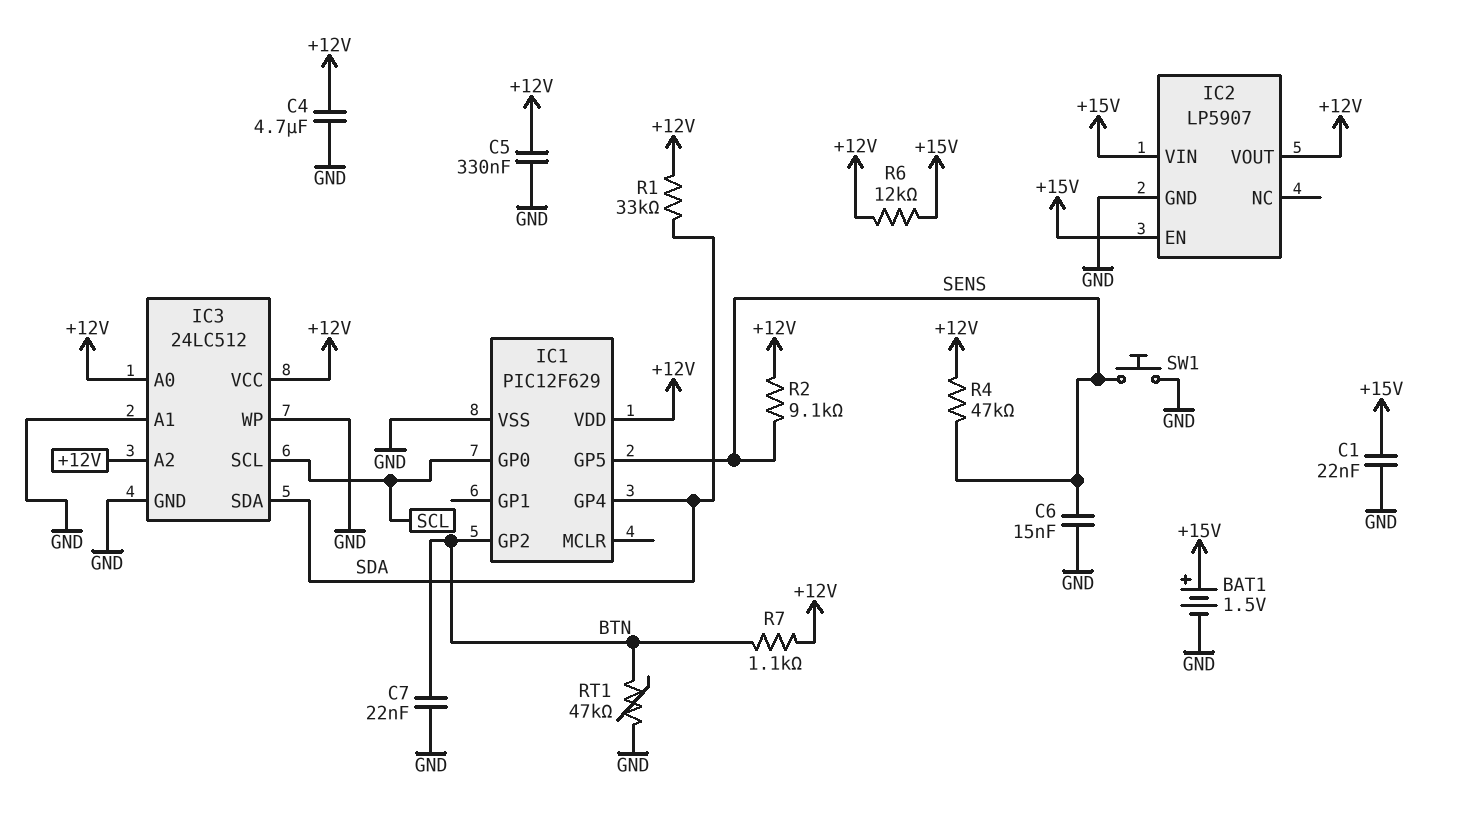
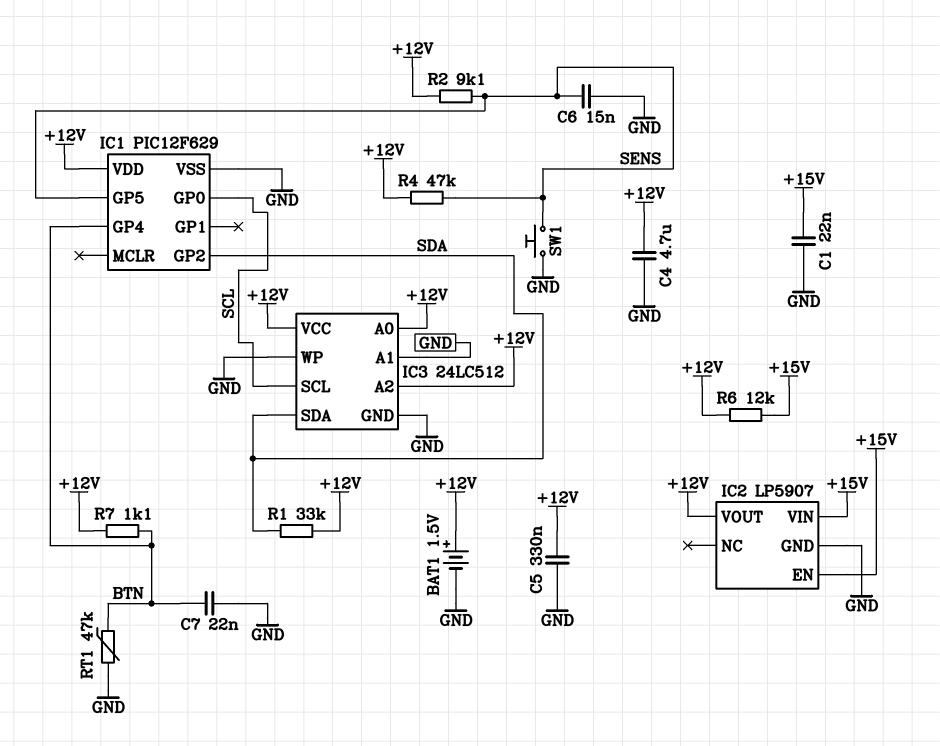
BAT1: 1.5V (plus +15V, minus GND) -> 1.5V (plus +12V, minus GND)
IC1 pin GP2: BTN -> SDA
IC1 pin GP4: SDA -> BTN

